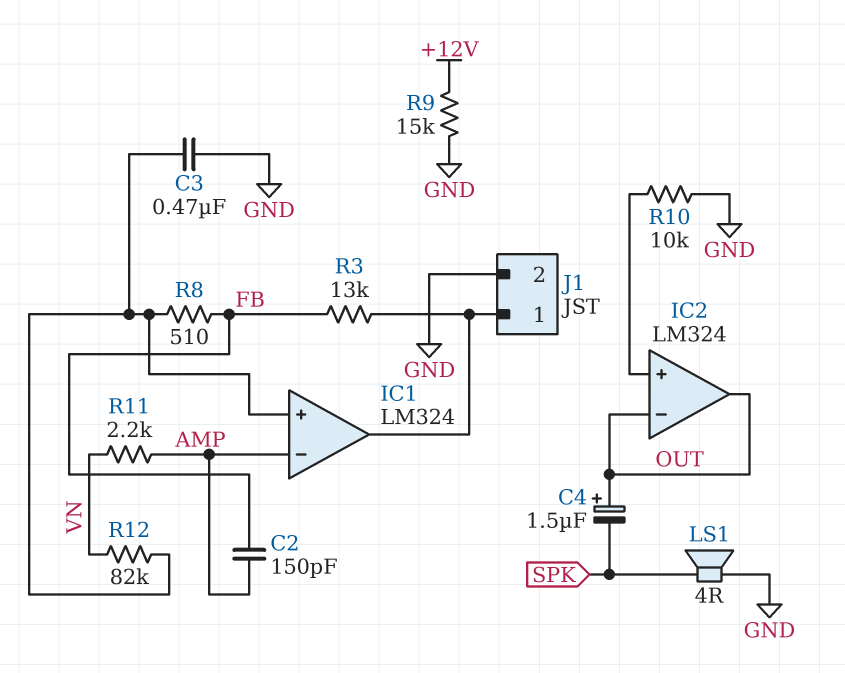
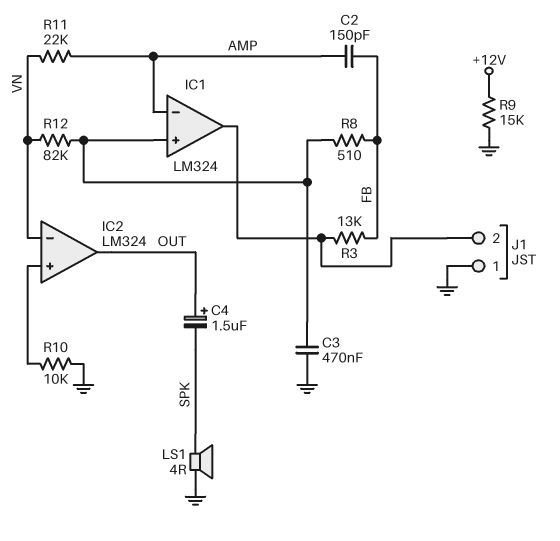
IC2 pin in-: OUT -> VN
J1 pin 1: IC1/out -> GND
J1 pin 2: GND -> IC1/out
R11: 2.2k (AMP, VN) -> 22k (AMP, VN)

